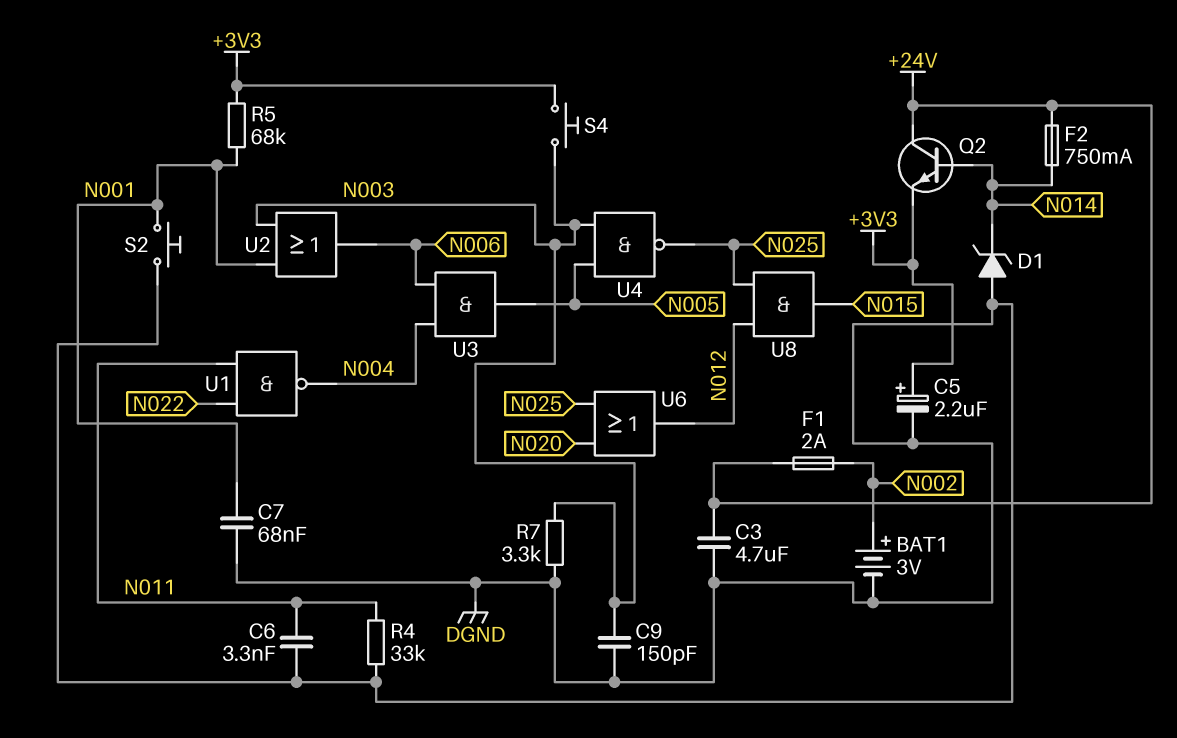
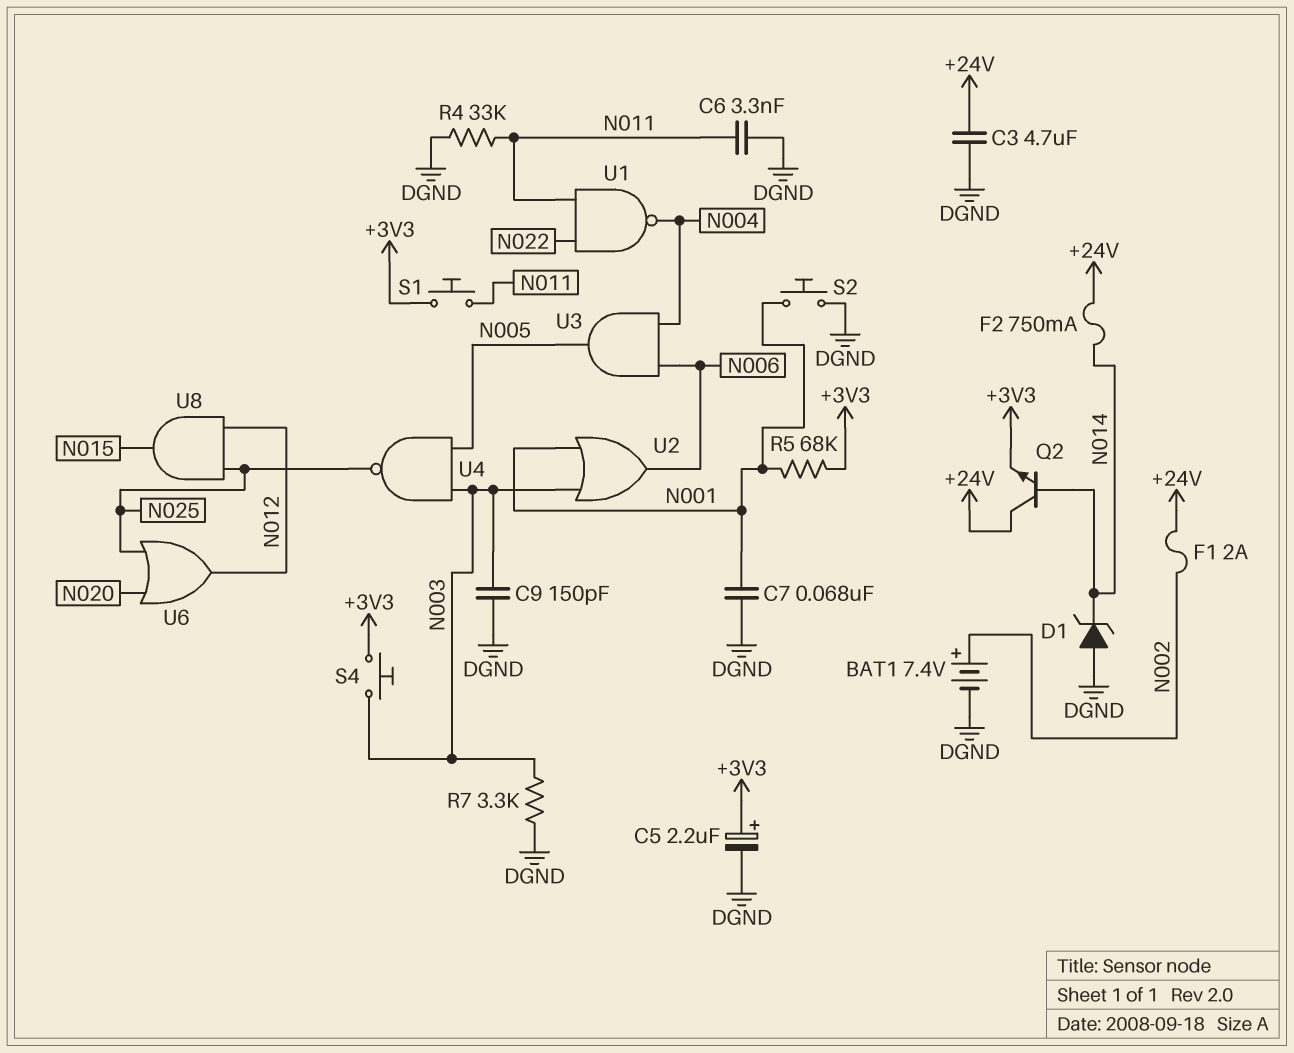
BAT1: 3V (plus N002, minus DGND) -> 7.4V (plus N002, minus DGND)
S1: none -> button (+3V3, N011)

